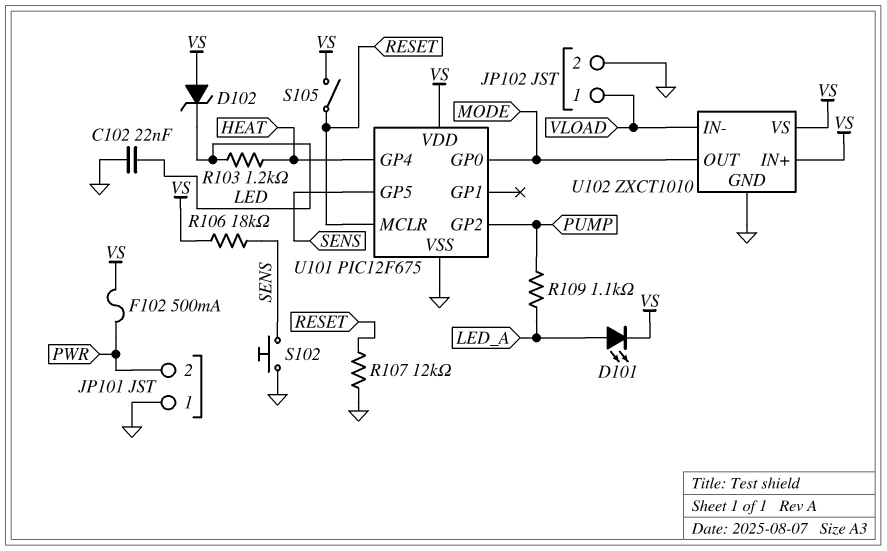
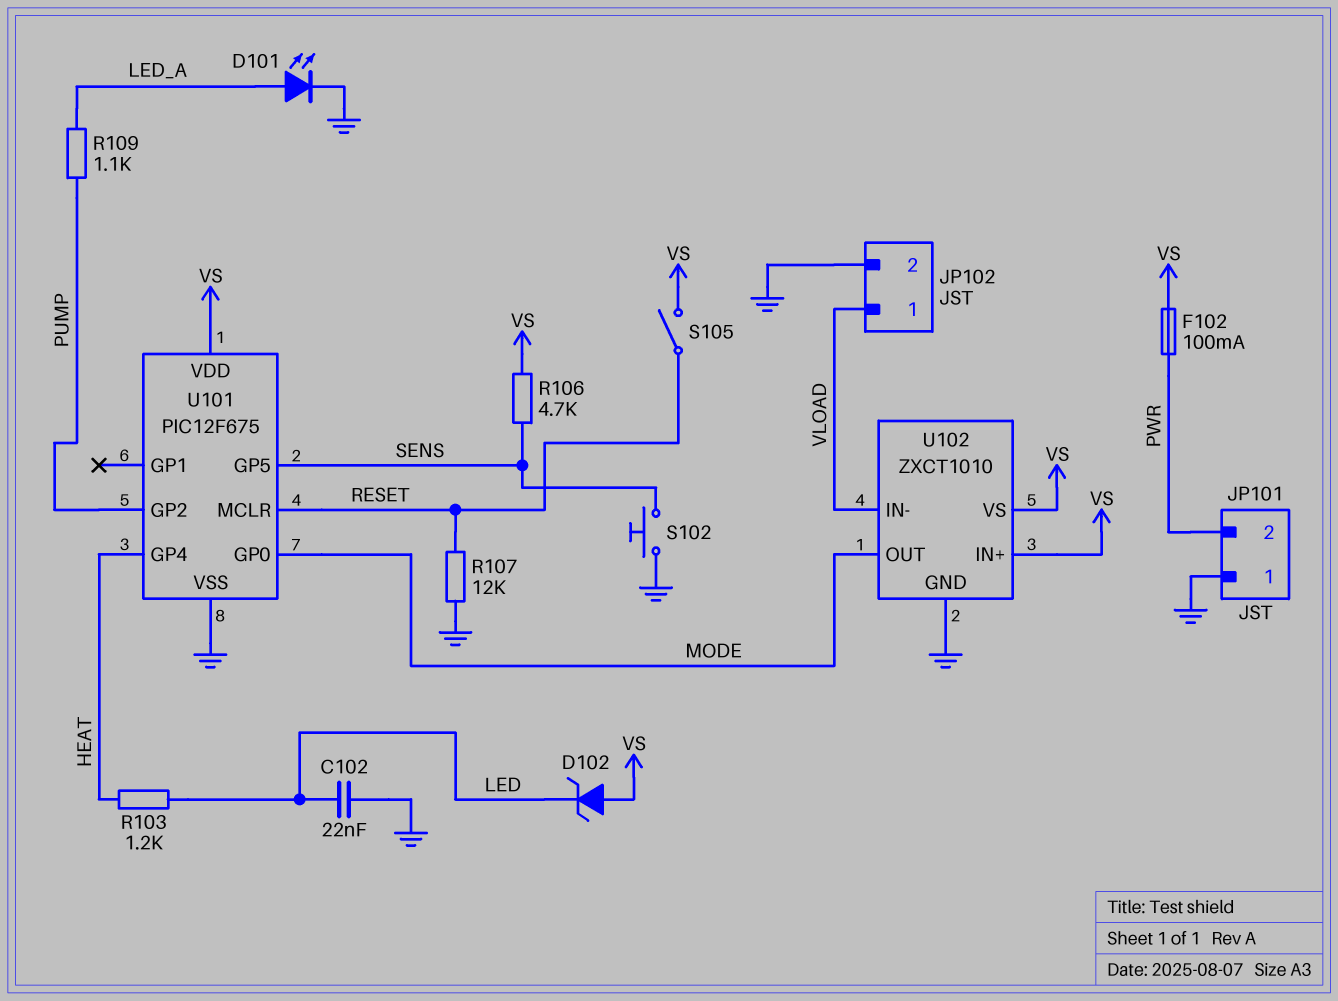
D101: LED (A LED_A, K VS) -> LED (A LED_A, K GND)
F102: 500mA (PWR, VS) -> 100mA (PWR, VS)
R106: 18k (SENS, VS) -> 4.7k (SENS, VS)

